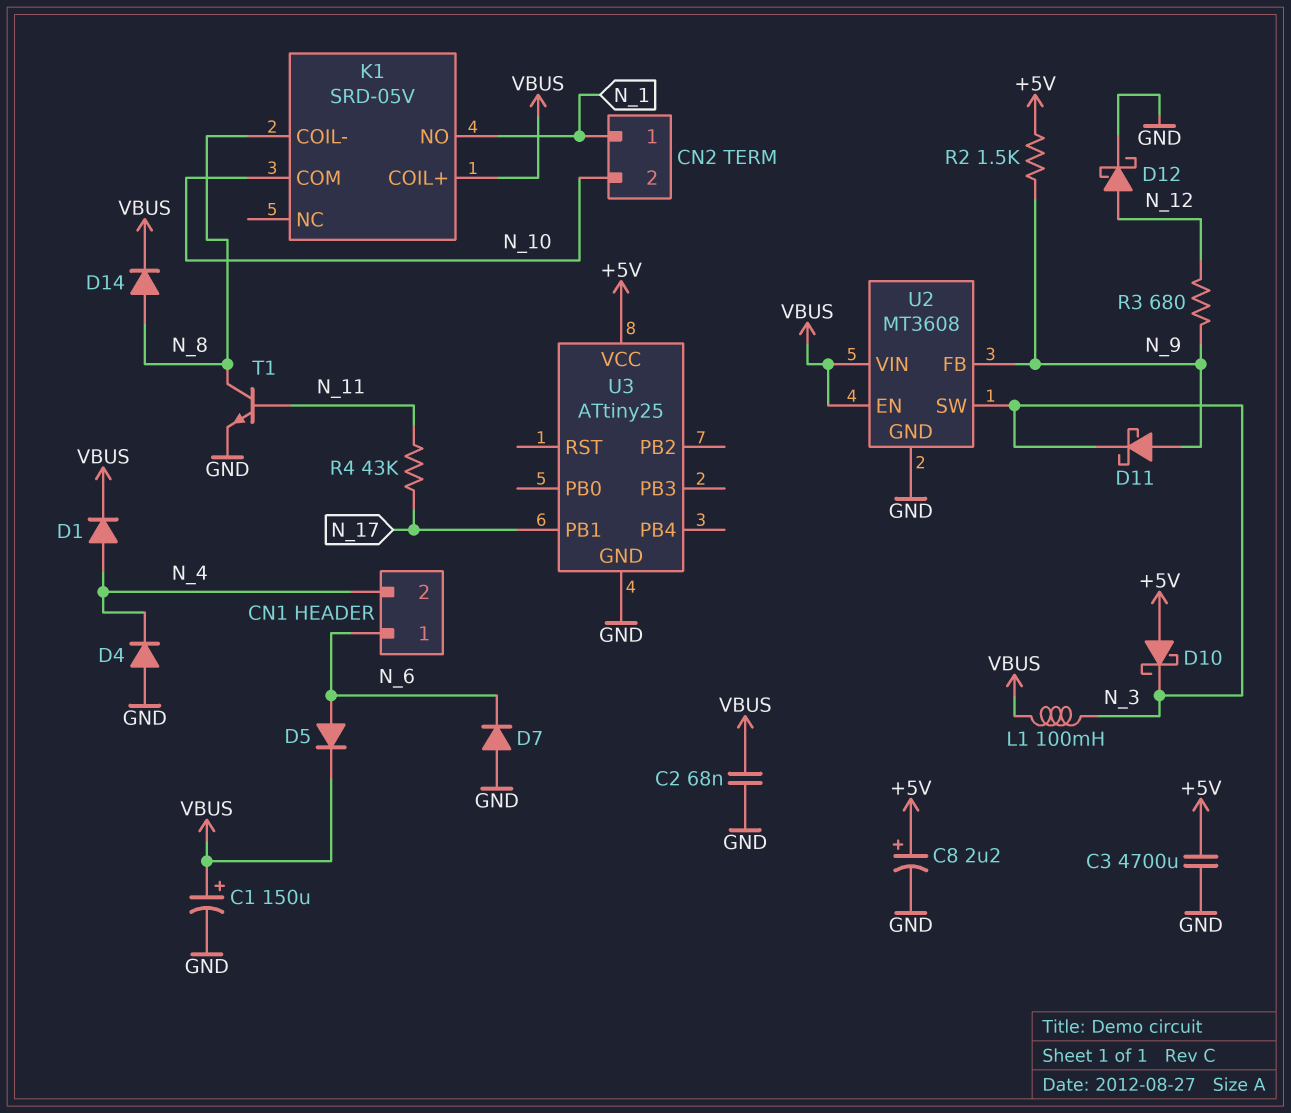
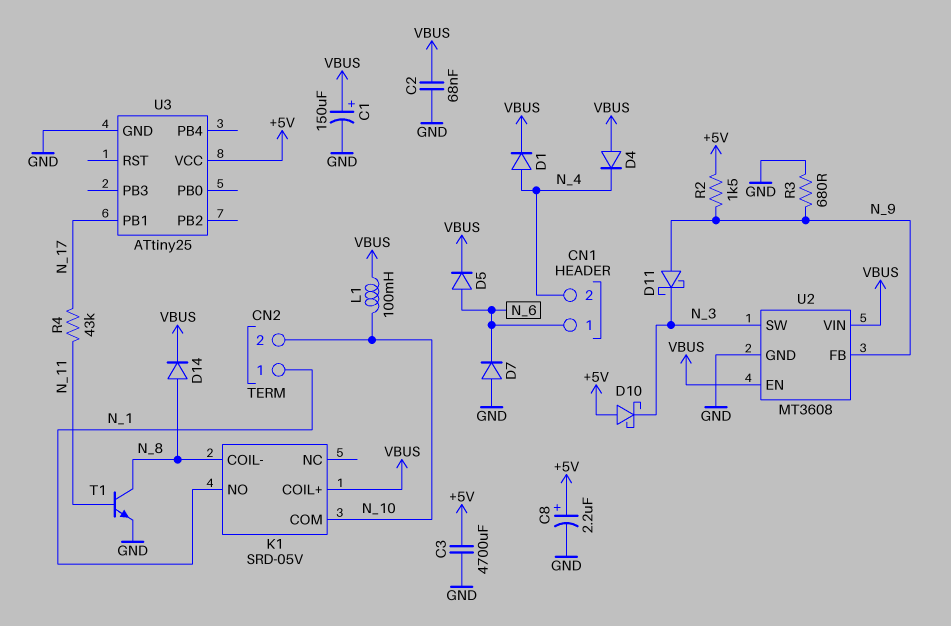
D4: diode (A GND, K N_4) -> diode (A VBUS, K N_4)
D12: schottky (A N_12, K GND) -> none
L1: 100mH (N_3, VBUS) -> 100mH (N_10, VBUS)
R3: 680 (N_9, N_12) -> 680 (GND, N_9)

